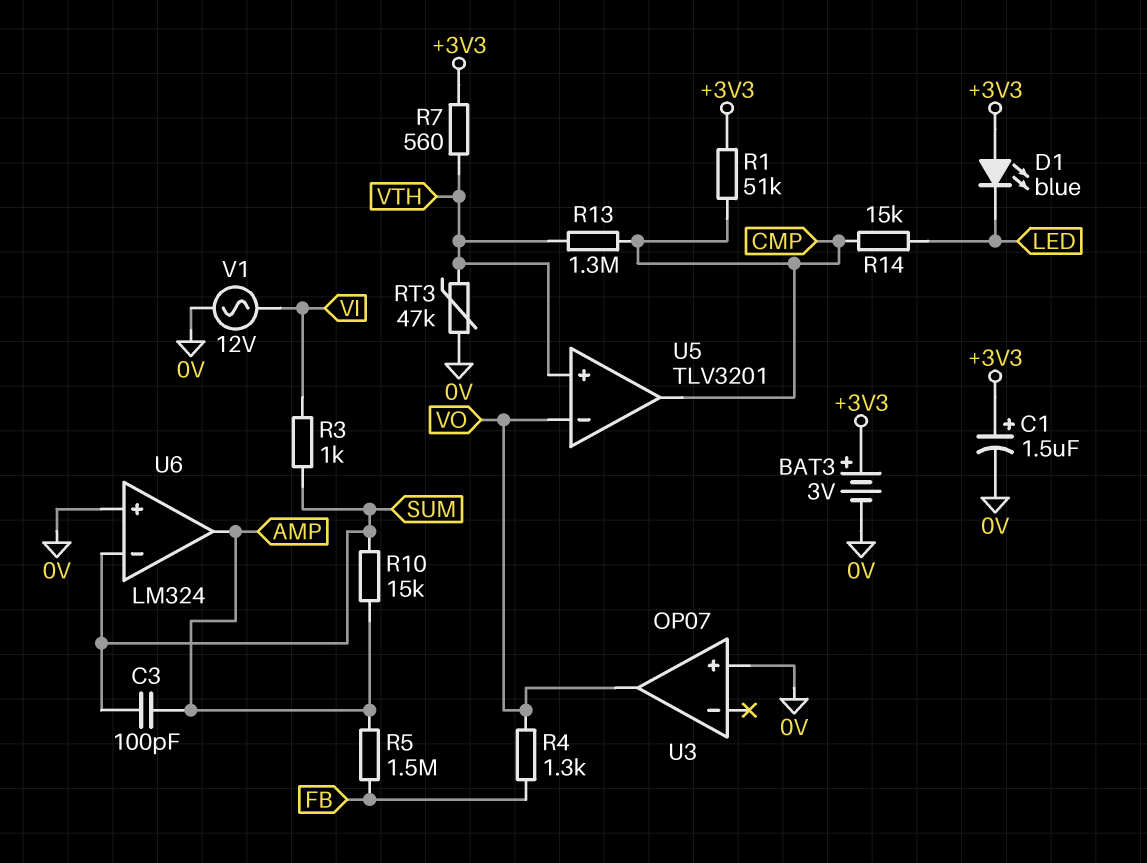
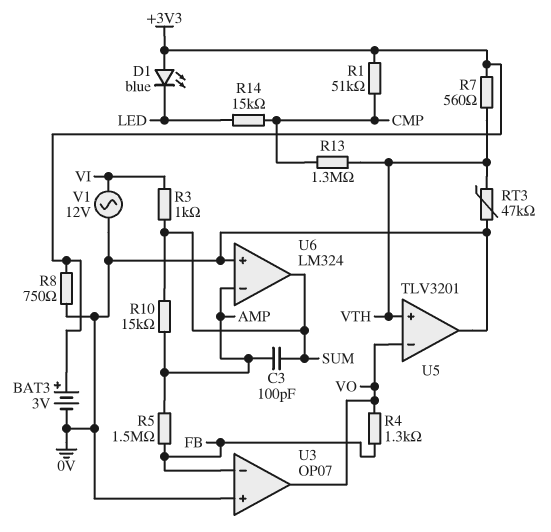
C1: 1.5uF (plus +3V3, minus 0V) -> none
R8: none -> 750 (+3V3, 0V)
U3 pin in-: none -> FB
U5 pin out: CMP -> 0V
U6 pin in-: SUM -> AMP
U6 pin out: AMP -> SUM

